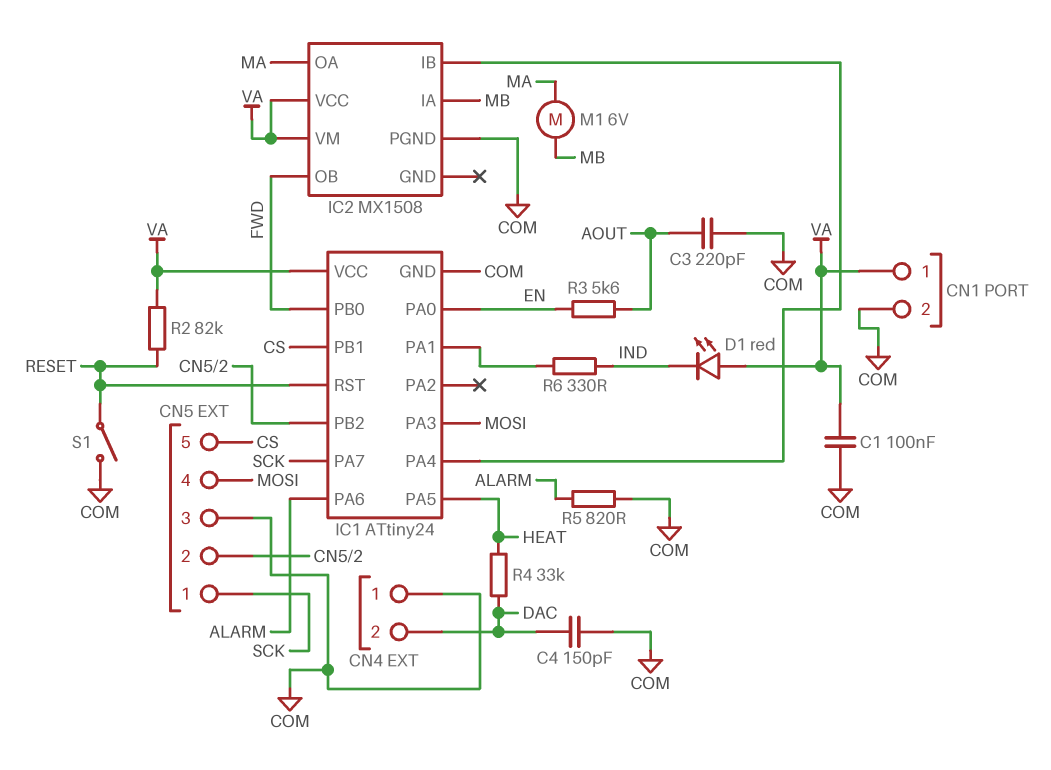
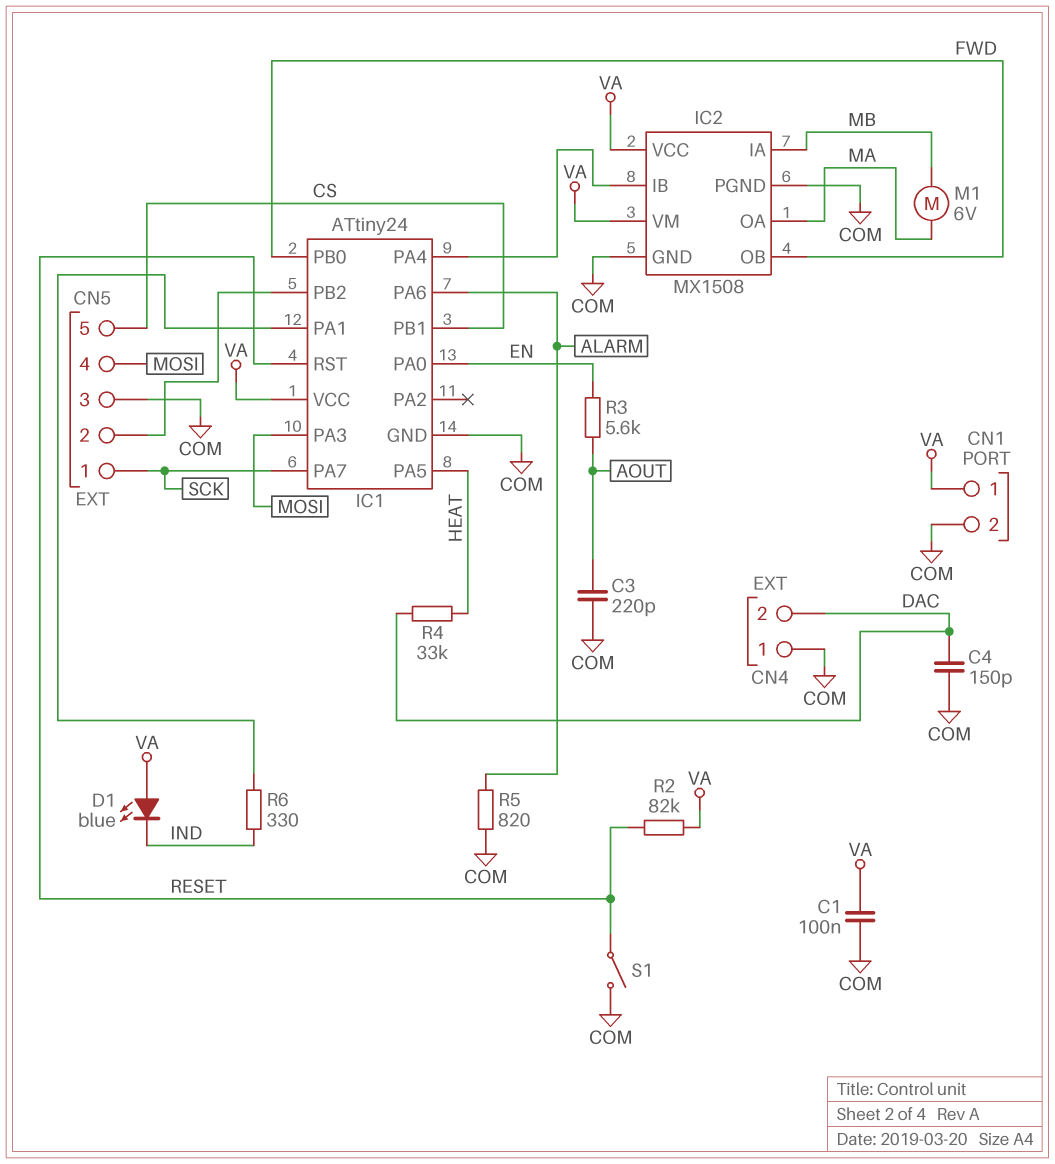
D1: LED red (A VA, K IND) -> LED blue (A VA, K IND)
IC2 pin GND: none -> COM

